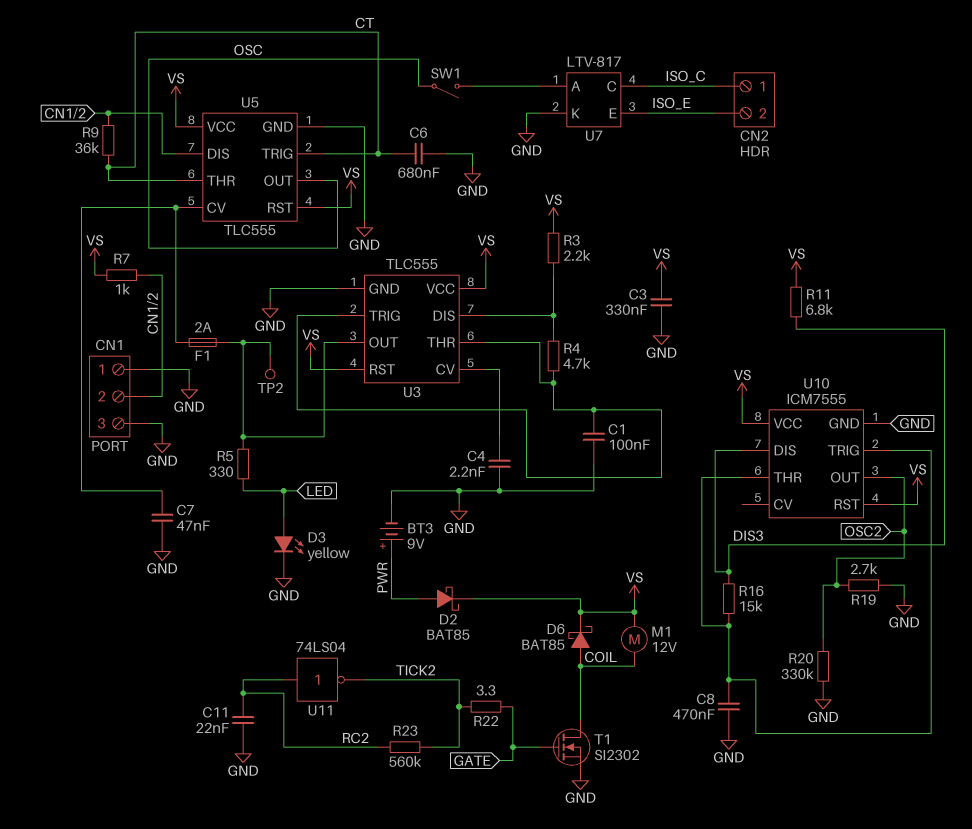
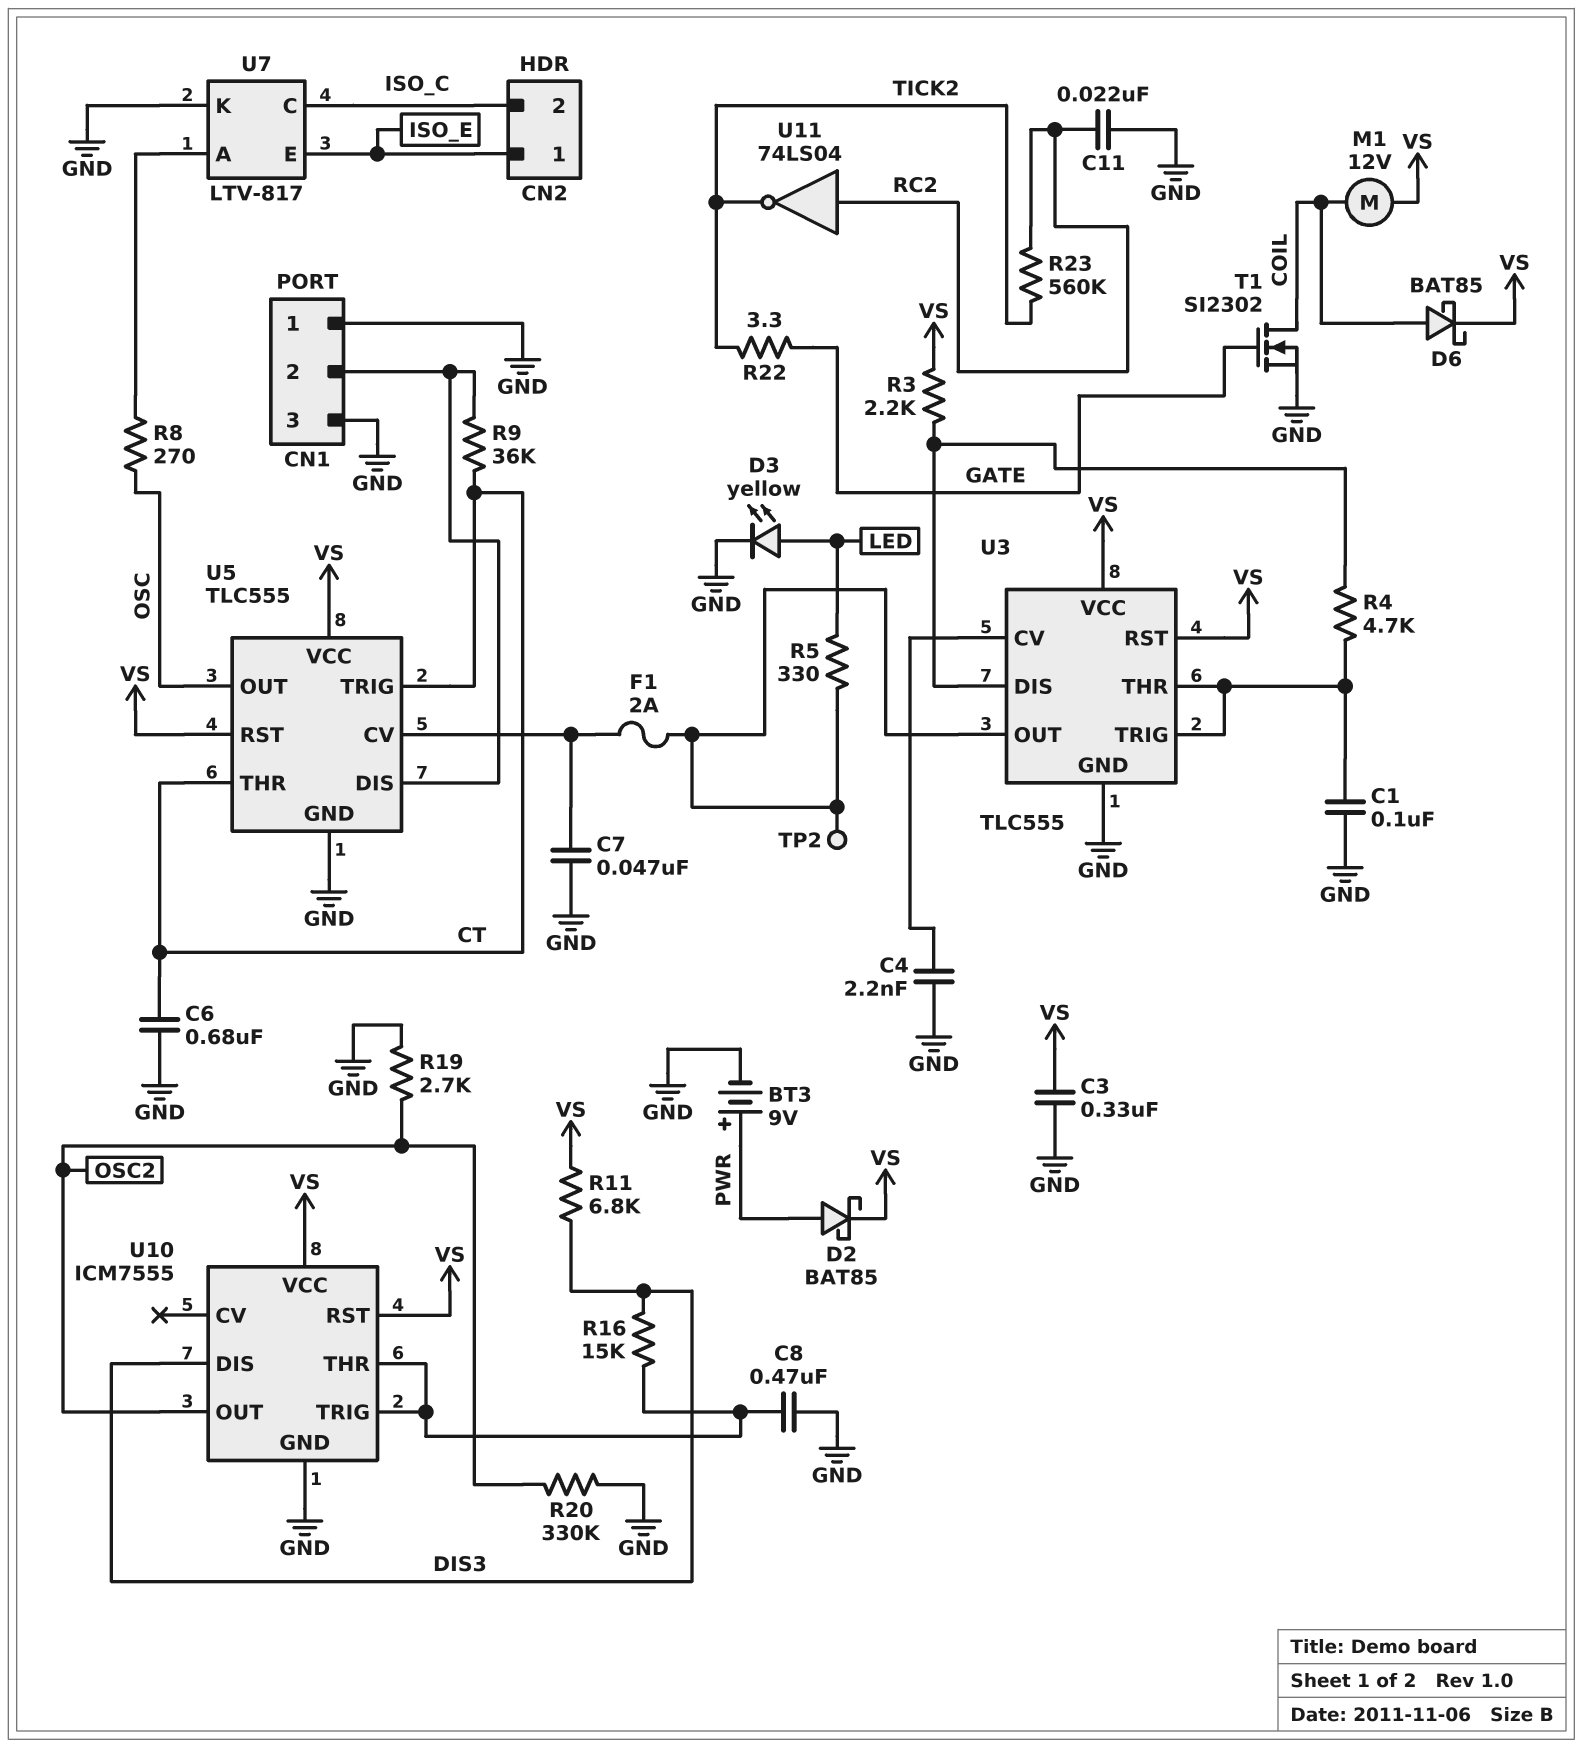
CN2 pin 1: ISO_C -> ISO_E
CN2 pin 2: ISO_E -> ISO_C
R7: 1k (CN1/2, VS) -> none
R8: none -> 270 (OSC, U7/A)
SW1: switch (OSC, U7/A) -> none

